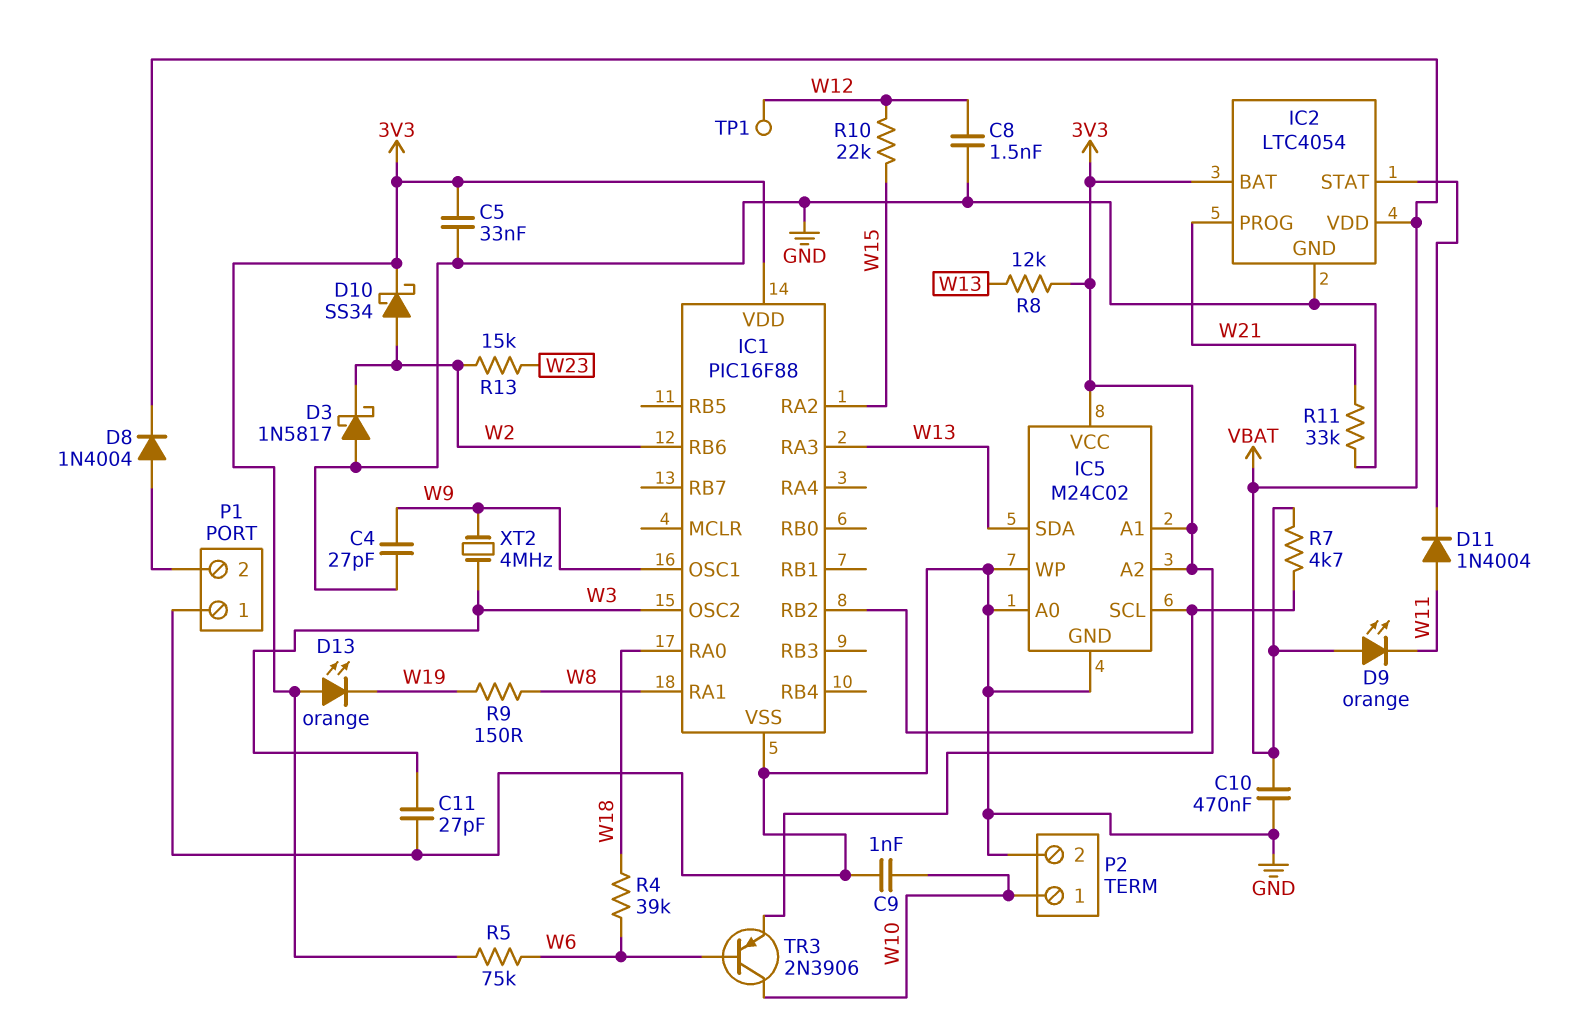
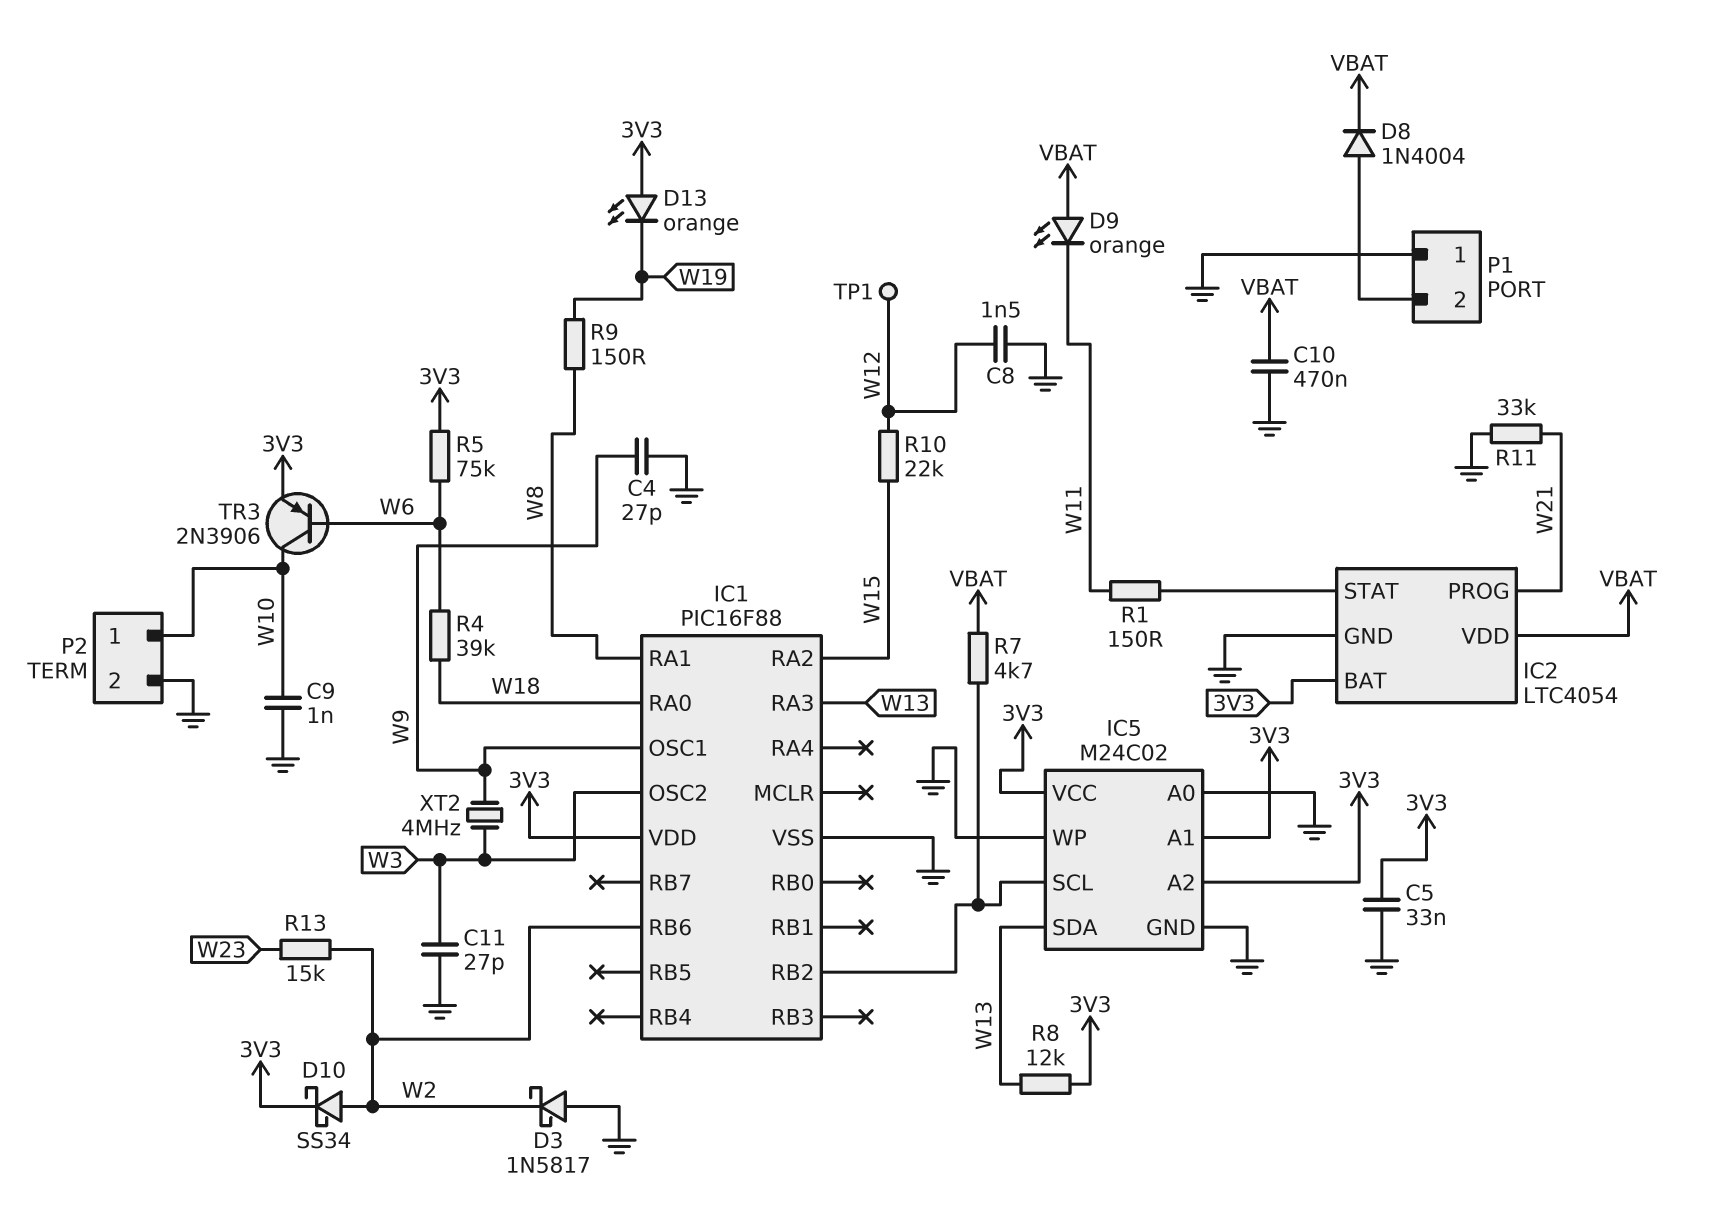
D11: diode 1N4004 (A W11, K IC2/STAT) -> none
R1: none -> 150 (IC2/STAT, W11)

